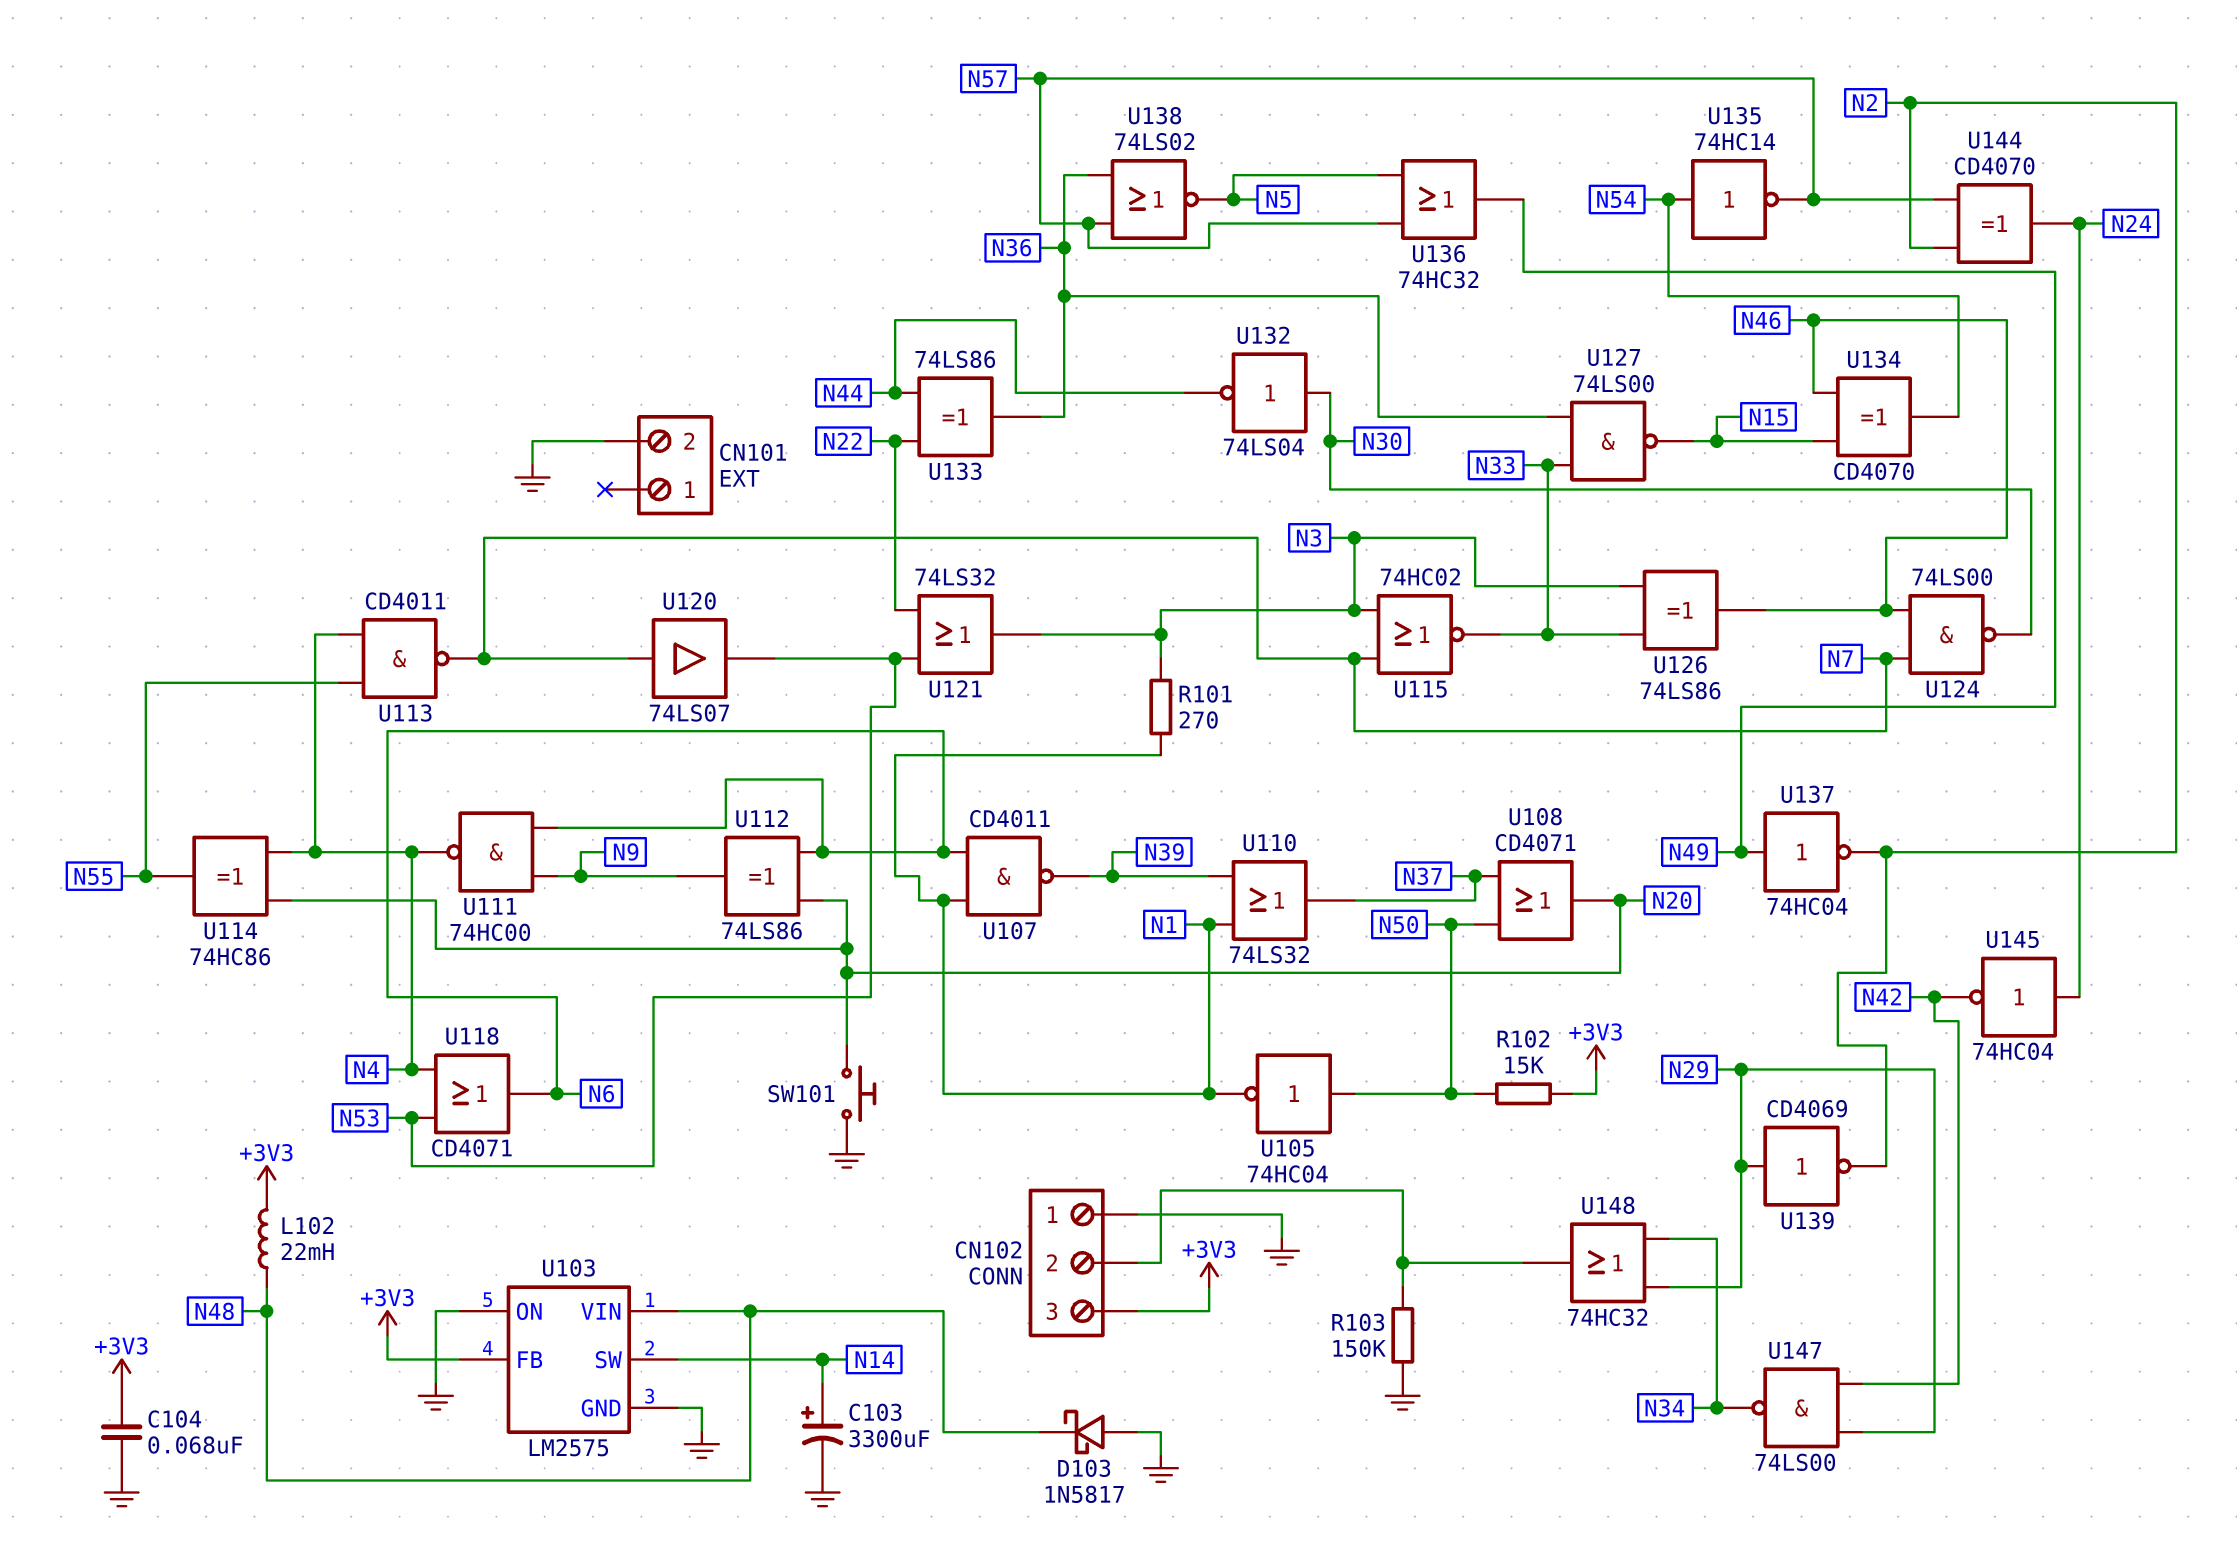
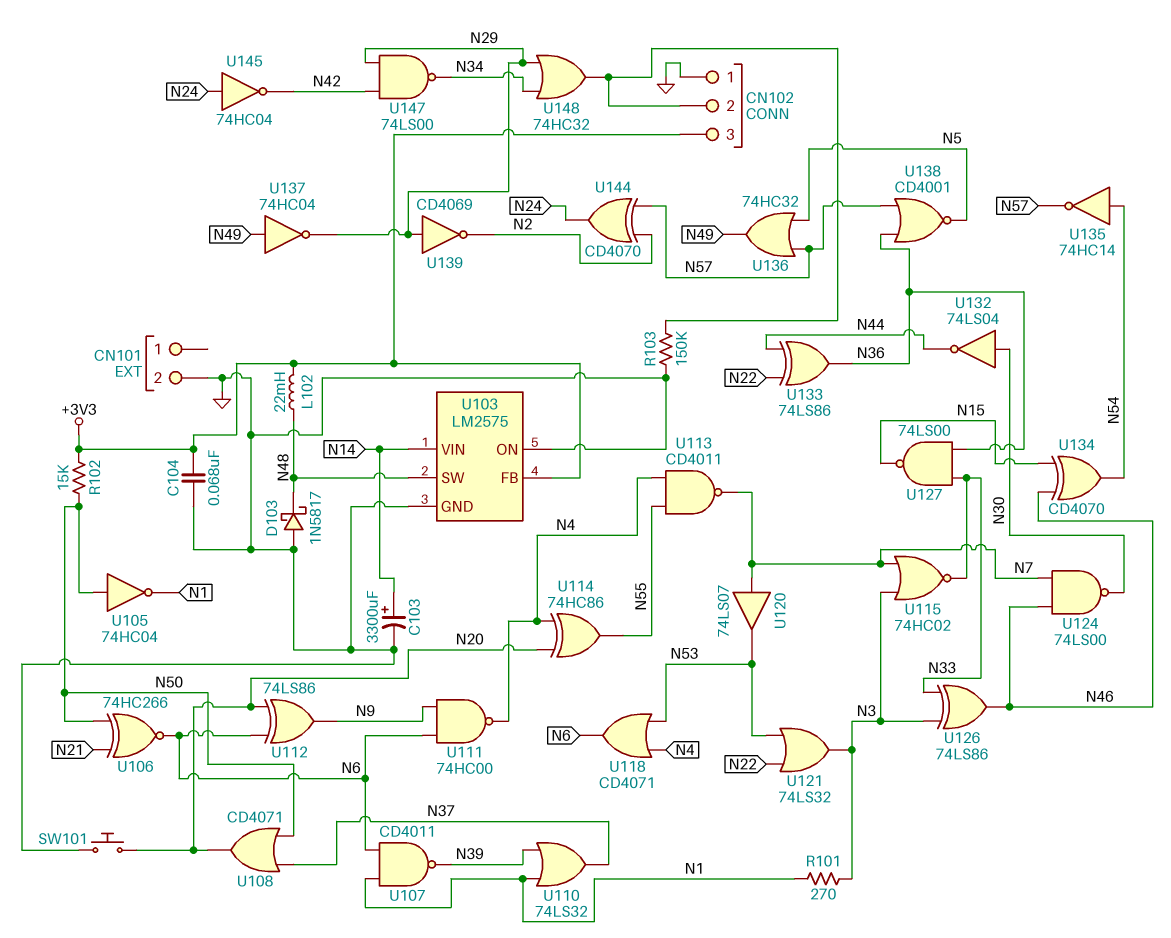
U103 pin SW: N14 -> N48
U103 pin VIN: N48 -> N14
U106: none -> XNOR 74HC266 (in N21, in N50, out N6)
U137: NOT 74HC04 (in N49, out N2) -> NOT 74HC04 (in N49, out N29)
U138: NOR 74LS02 (in N36, in N57, out N5) -> NOR CD4001 (in N36, in N57, out N5)

